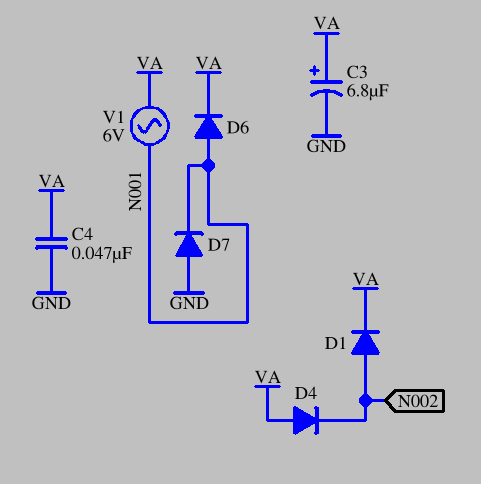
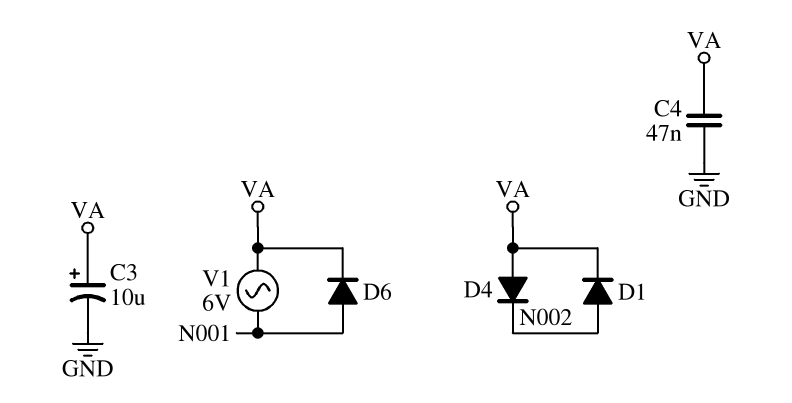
C3: 6.8uF (plus VA, minus GND) -> 10uF (plus VA, minus GND)
D7: diode (A GND, K N001) -> none

